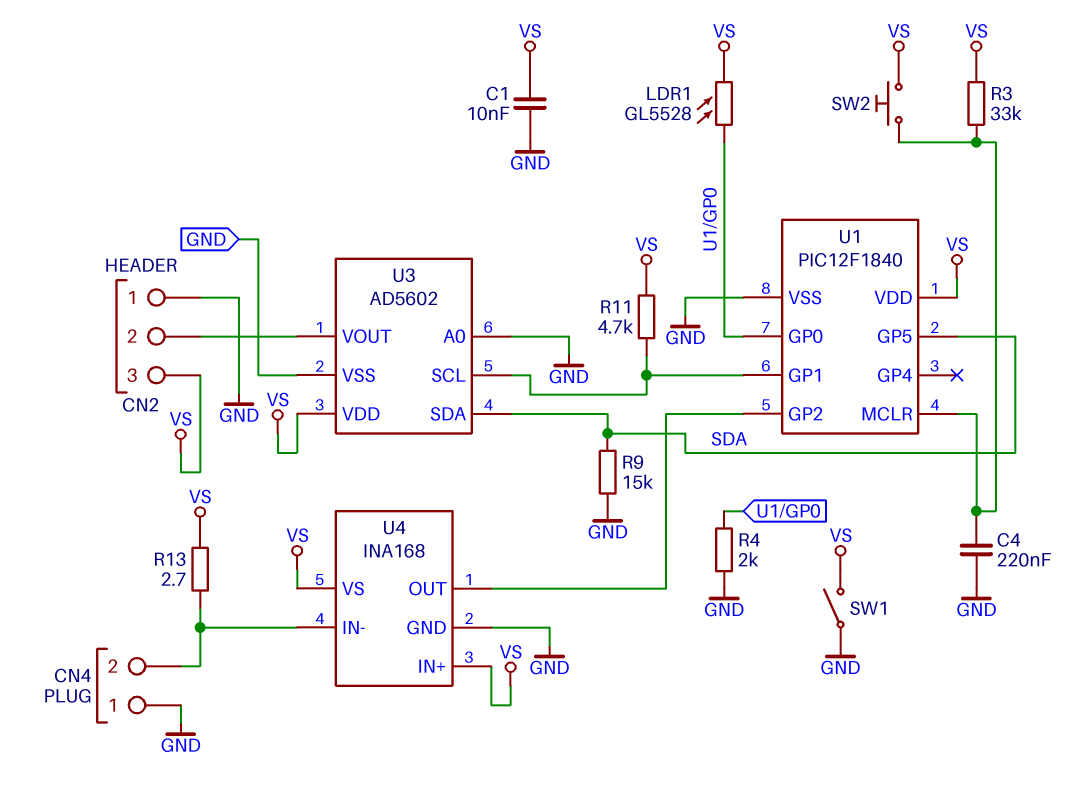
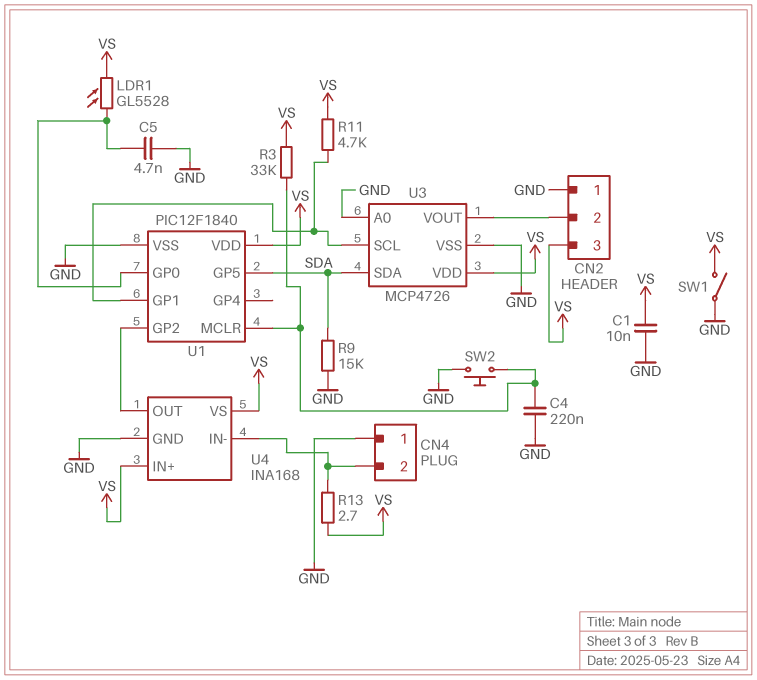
C5: none -> 4.7nF (GND, U1/GP0)
R4: 2k (GND, U1/GP0) -> none
SW2: button (U1/MCLR, VS) -> button (GND, U1/MCLR)
U3: AD5602 -> MCP4726

